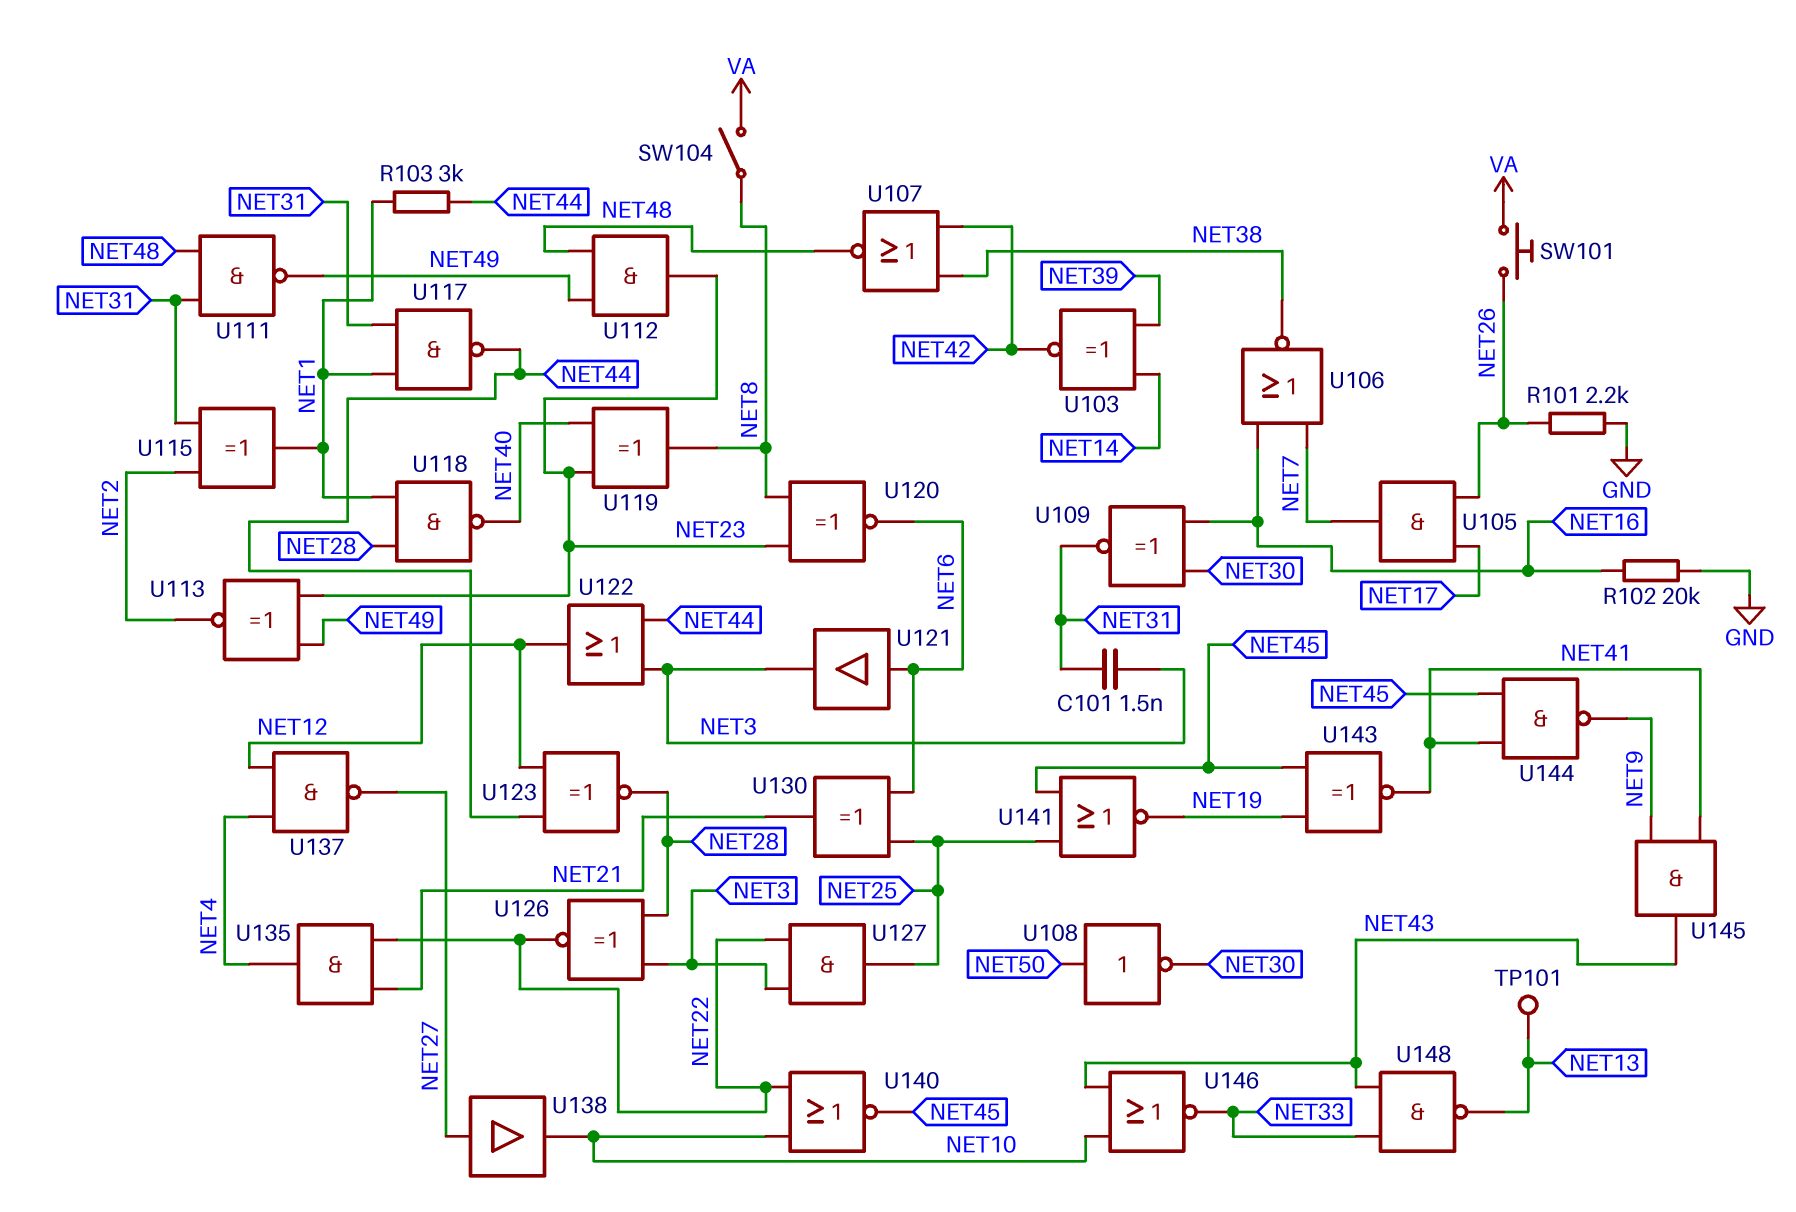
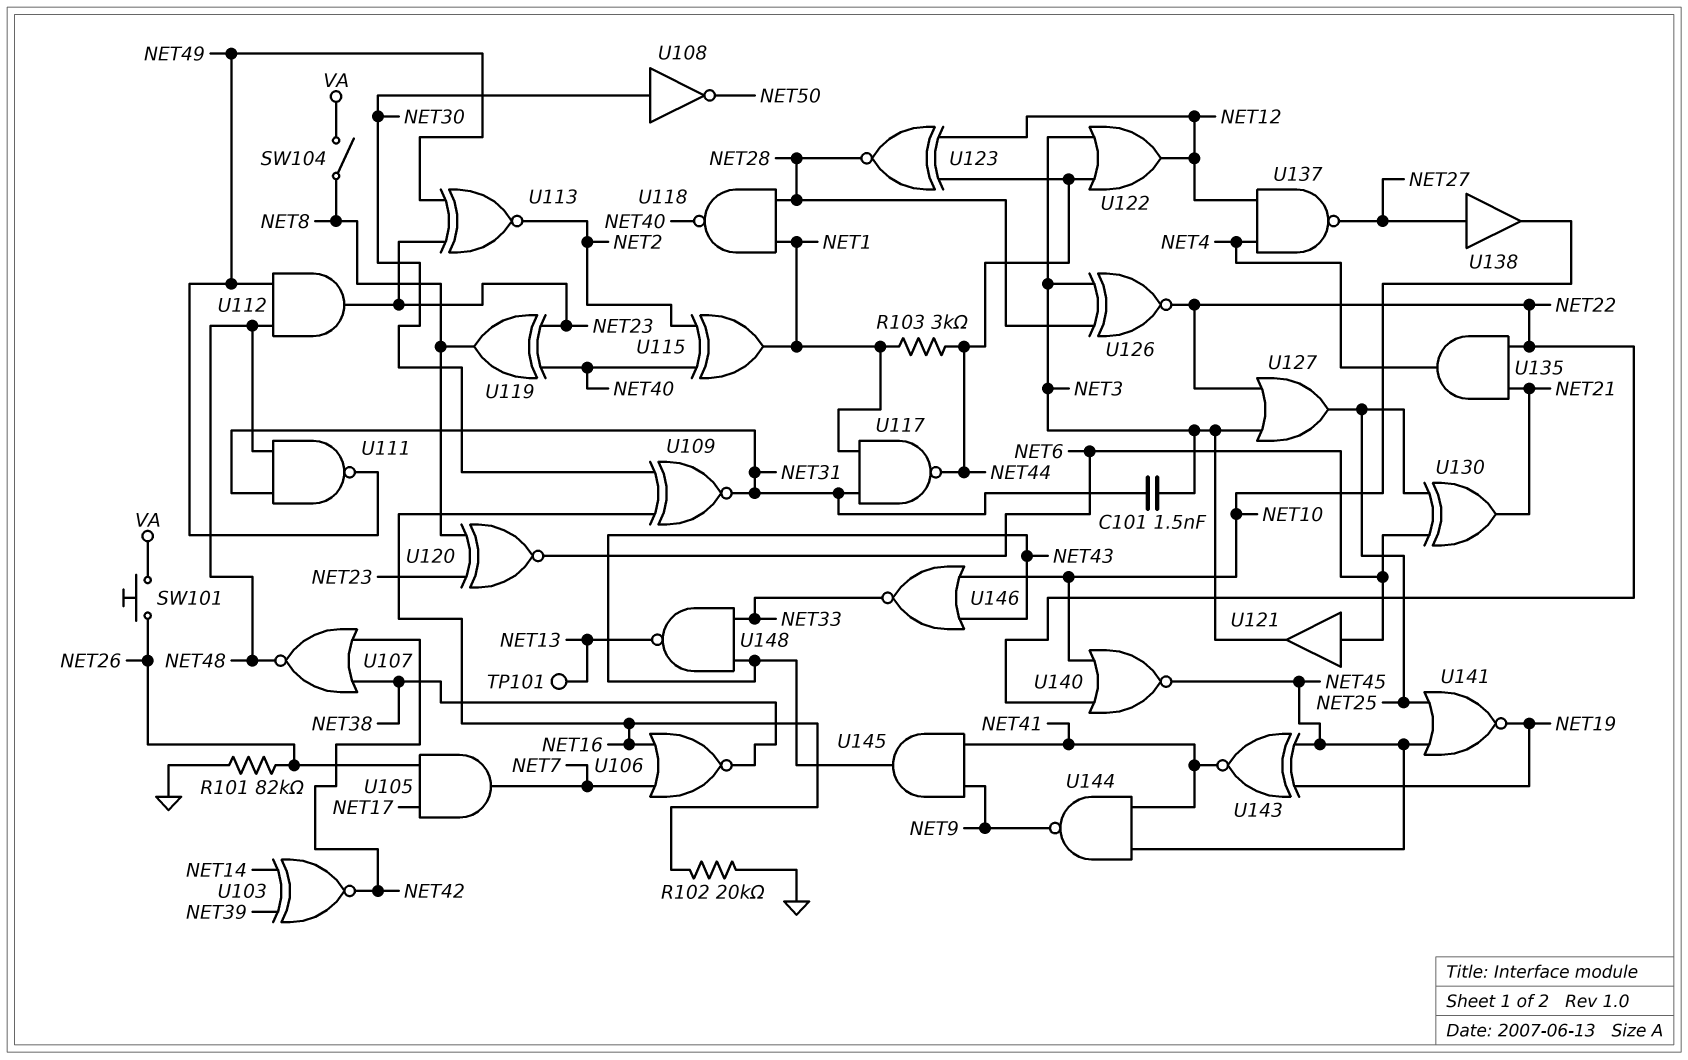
R101: 2.2k (GND, NET26) -> 82k (GND, NET26)
U108: NOT (in NET50, out NET30) -> NOT (in NET30, out NET50)
U115: XOR (in NET2, in NET31, out NET1) -> XOR (in NET2, in NET40, out NET1)
U127: AND (in NET3, in NET22, out NET25) -> OR (in NET3, in NET22, out NET25)

